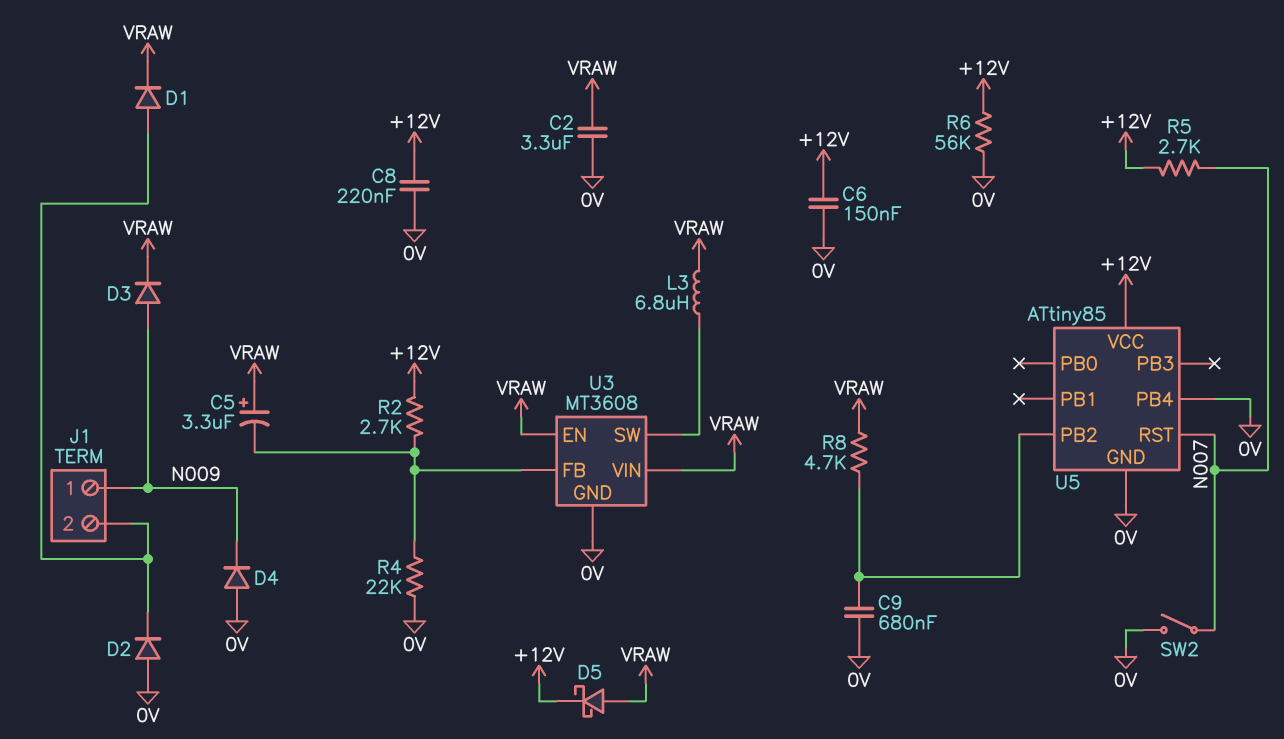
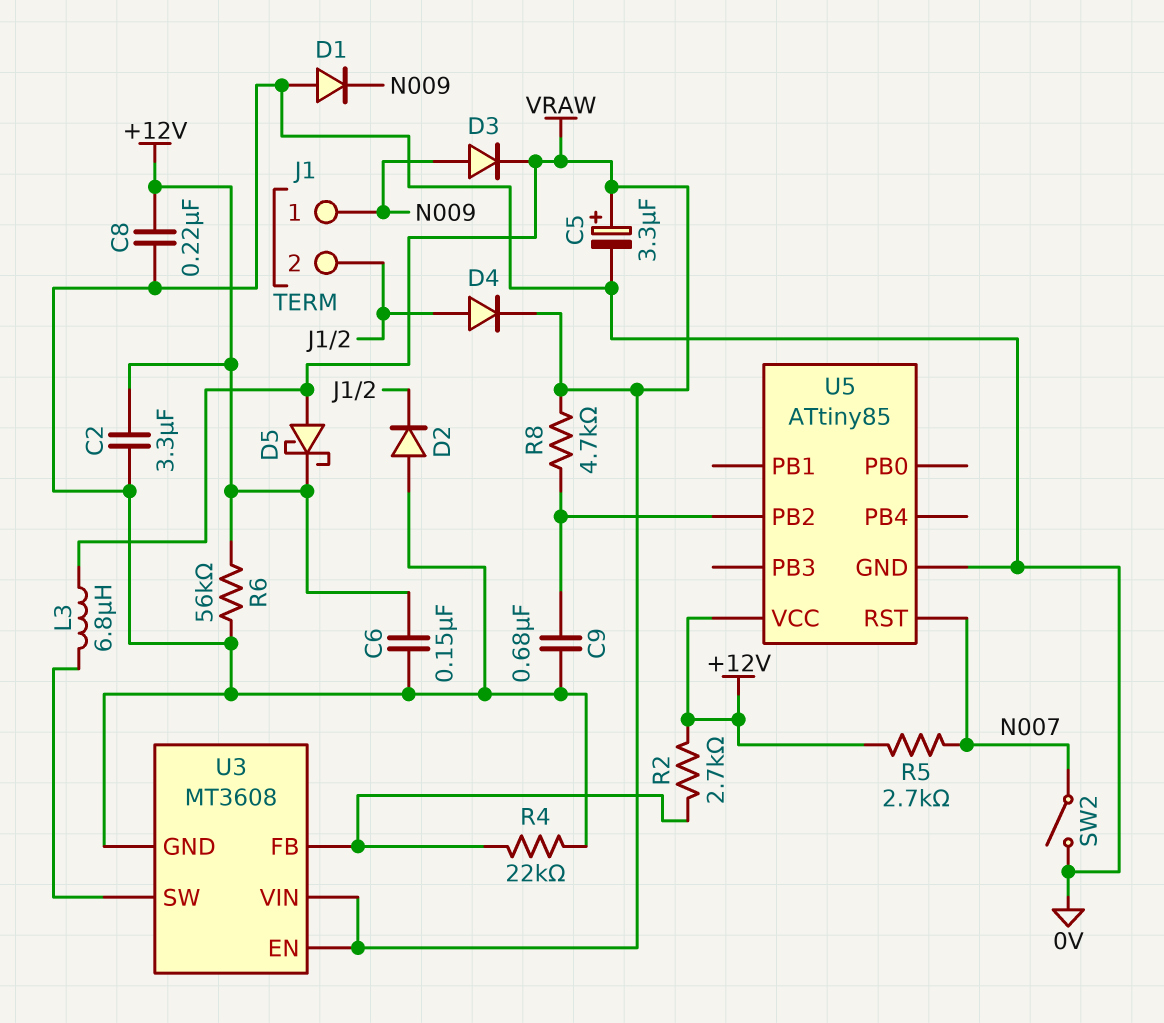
C2: 3.3uF (0V, VRAW) -> 3.3uF (+12V, 0V)
C5: 3.3uF (plus VRAW, minus U3/FB) -> 3.3uF (plus VRAW, minus 0V)
D1: diode (A J1/2, K VRAW) -> diode (A 0V, K N009)
D4: diode (A 0V, K N009) -> diode (A J1/2, K VRAW)
U5 pin PB4: 0V -> none

